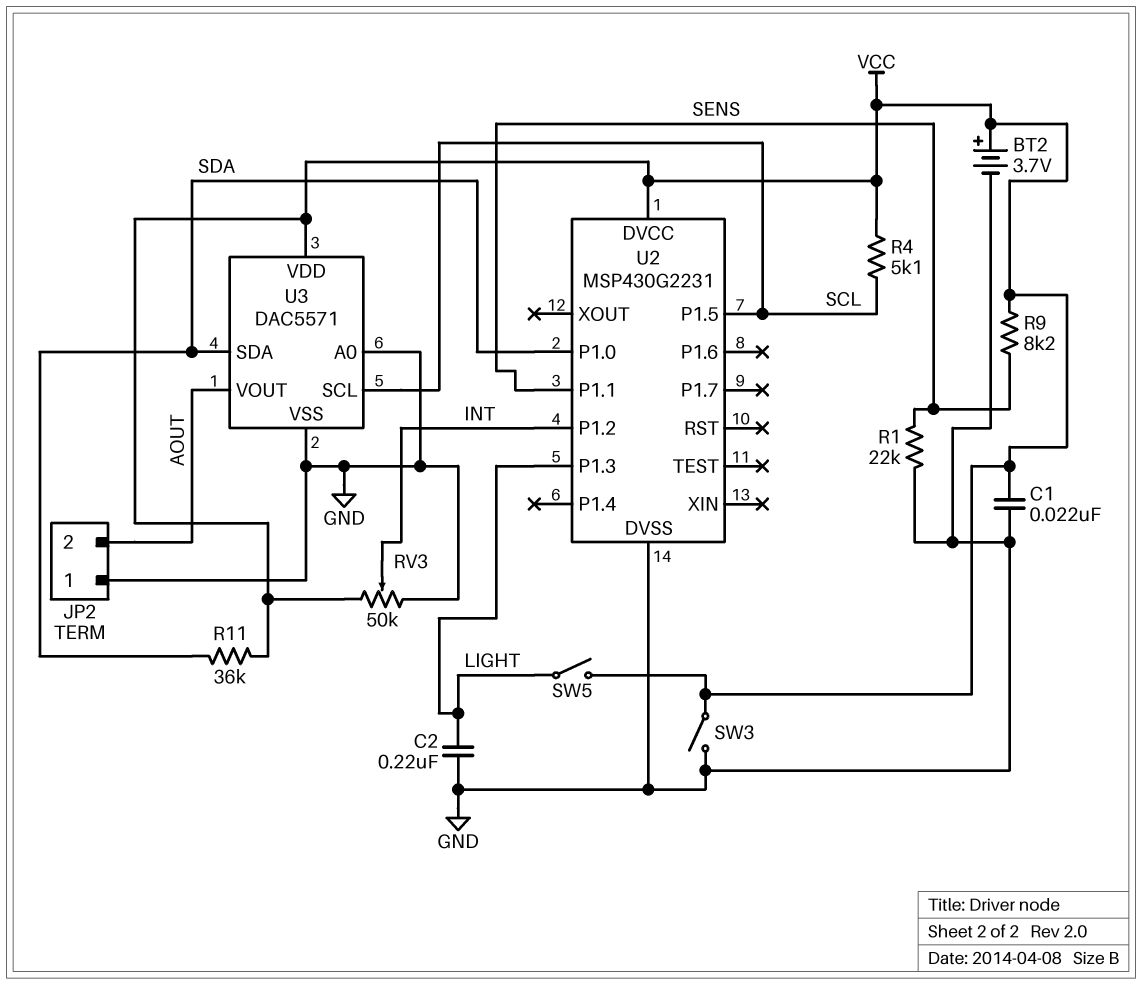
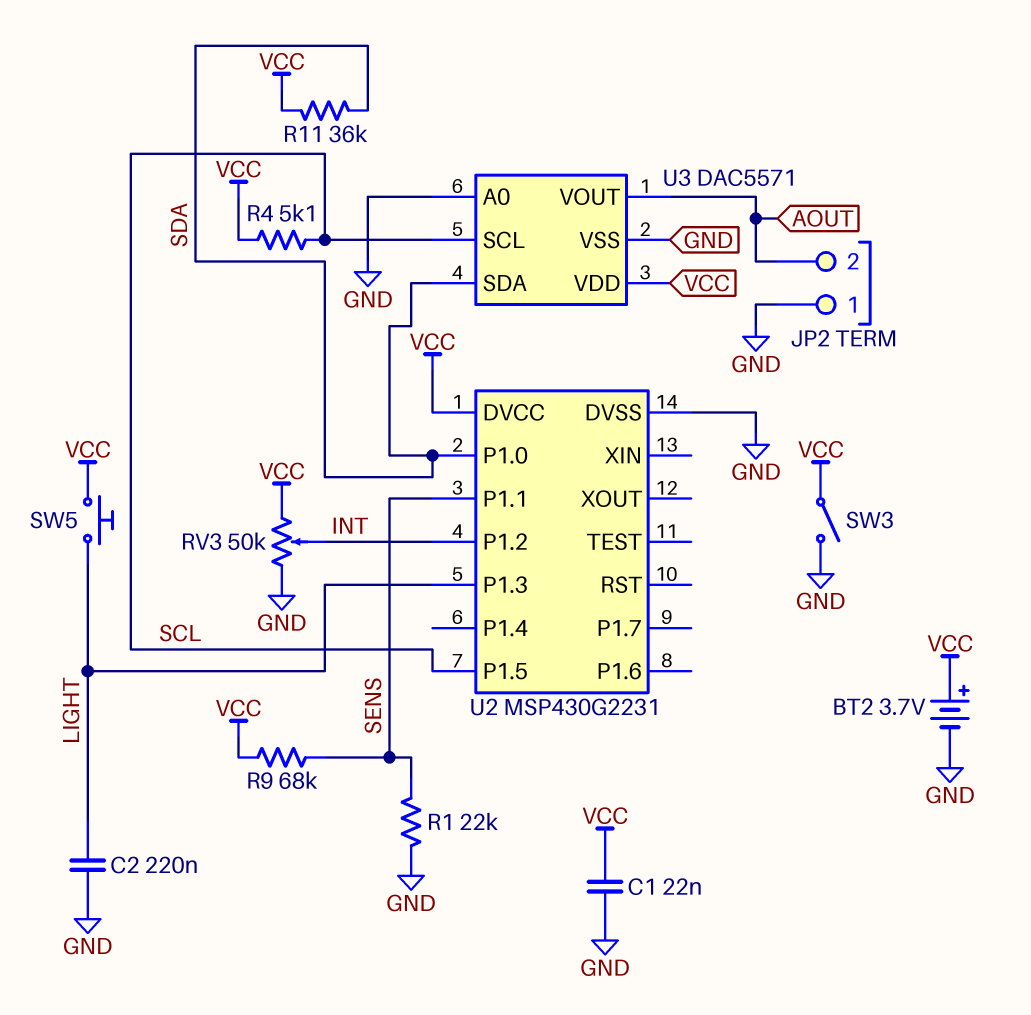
R9: 8.2k (SENS, VCC) -> 68k (SENS, VCC)
SW5: switch (LIGHT, VCC) -> button (LIGHT, VCC)

